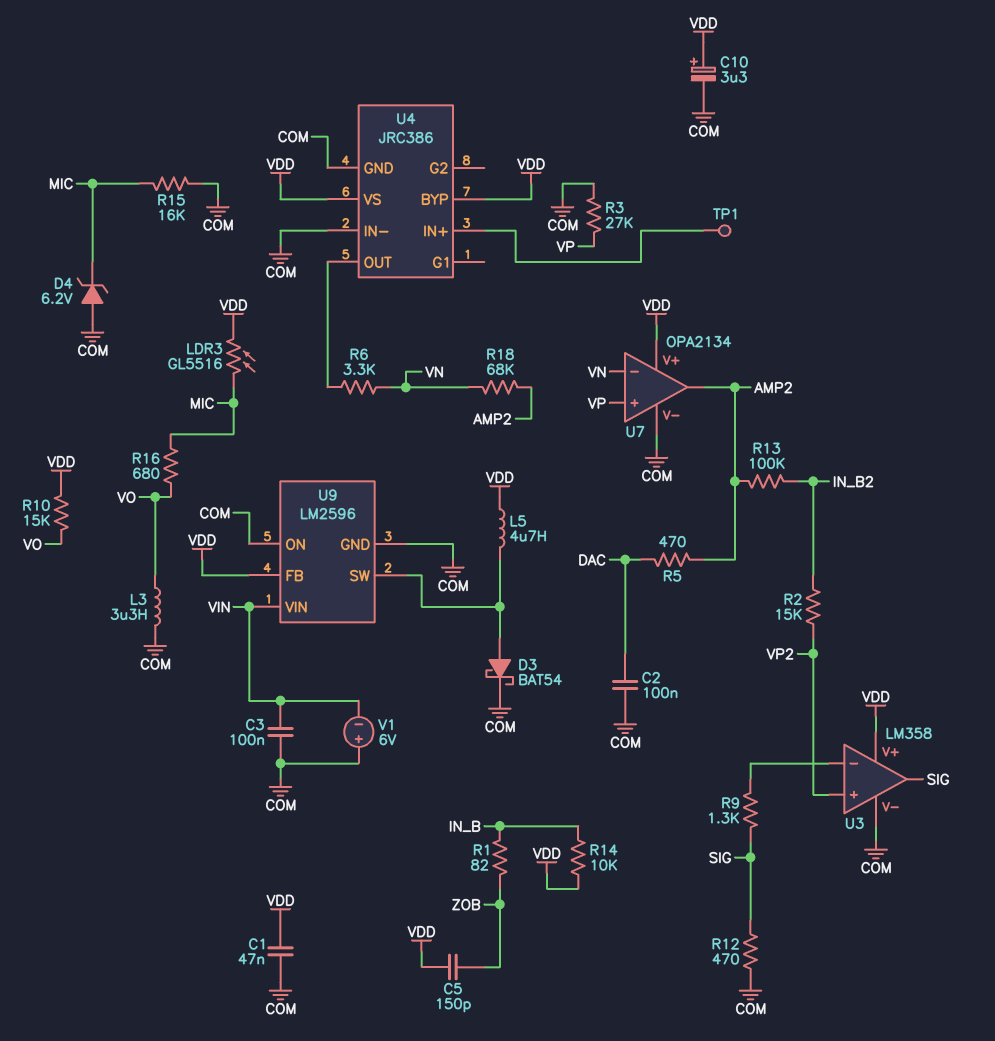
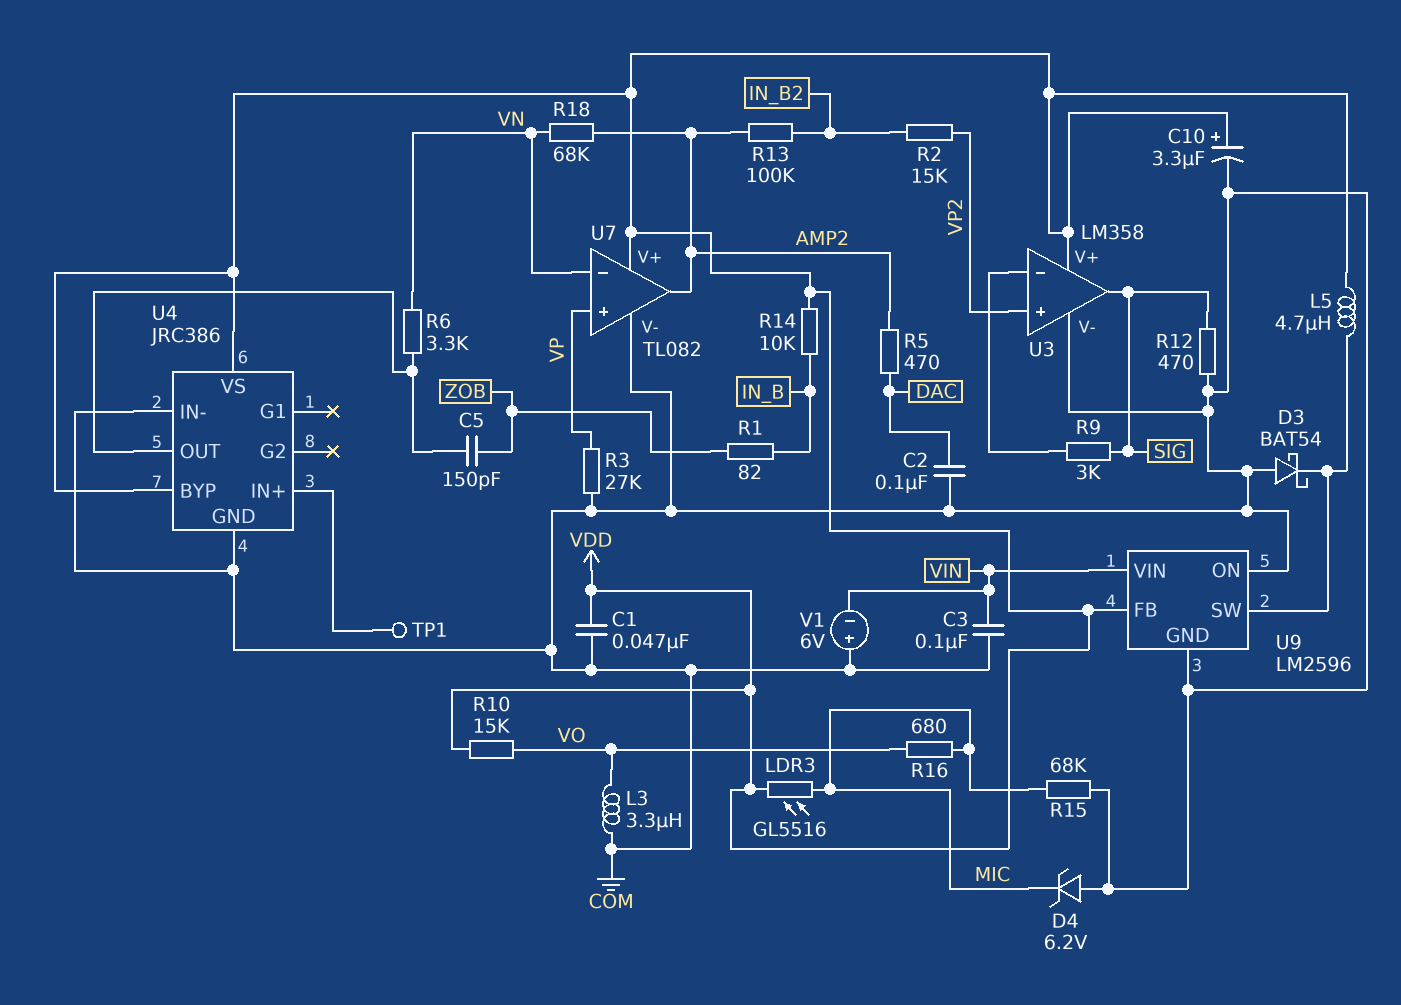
C5: 150pF (VDD, ZOB) -> 150pF (U4/OUT, ZOB)
D3: schottky BAT54 (A U9/SW, K COM) -> schottky BAT54 (A COM, K U9/SW)
R9: 1.3k (SIG, U3/in-) -> 3k (SIG, U3/in-)
R15: 16k (COM, MIC) -> 68k (COM, MIC)
U7: OPA2134 -> TL082

